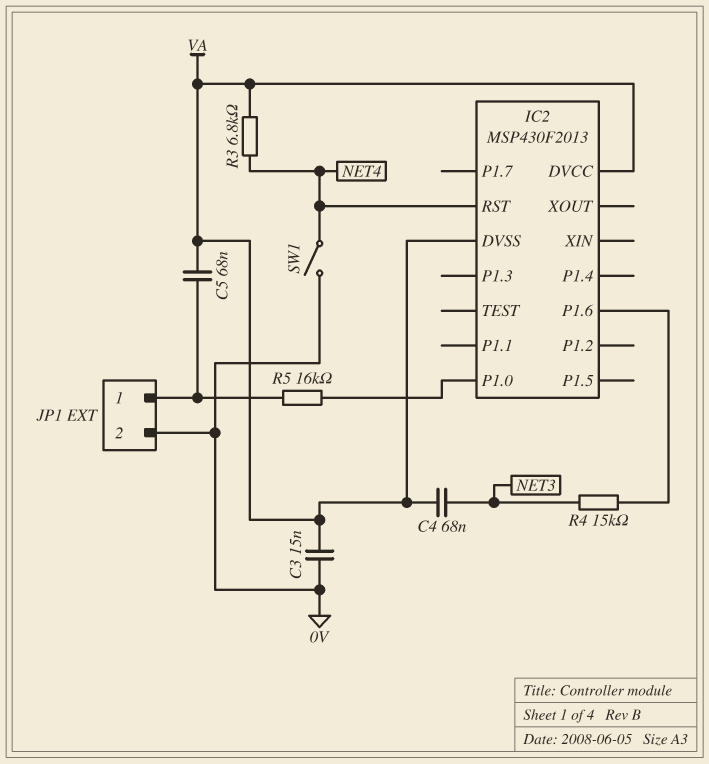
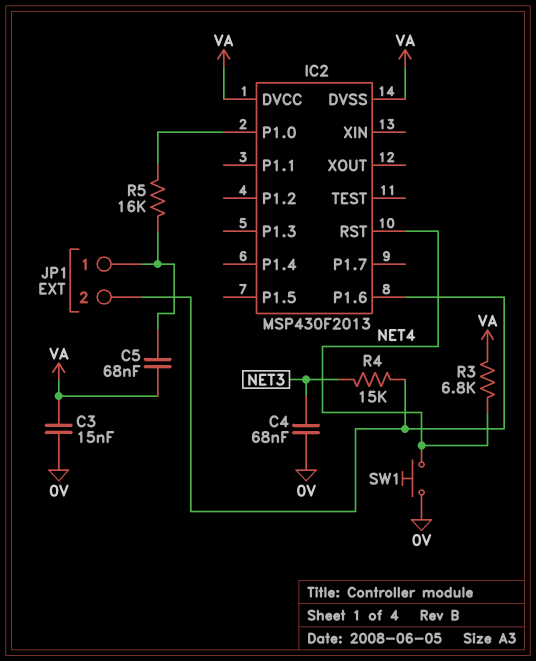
C4: 68nF (NET3, VA) -> 68nF (0V, NET3)
JP1 pin 2: 0V -> IC2/P1.6
SW1: switch (0V, NET4) -> button (0V, NET4)

